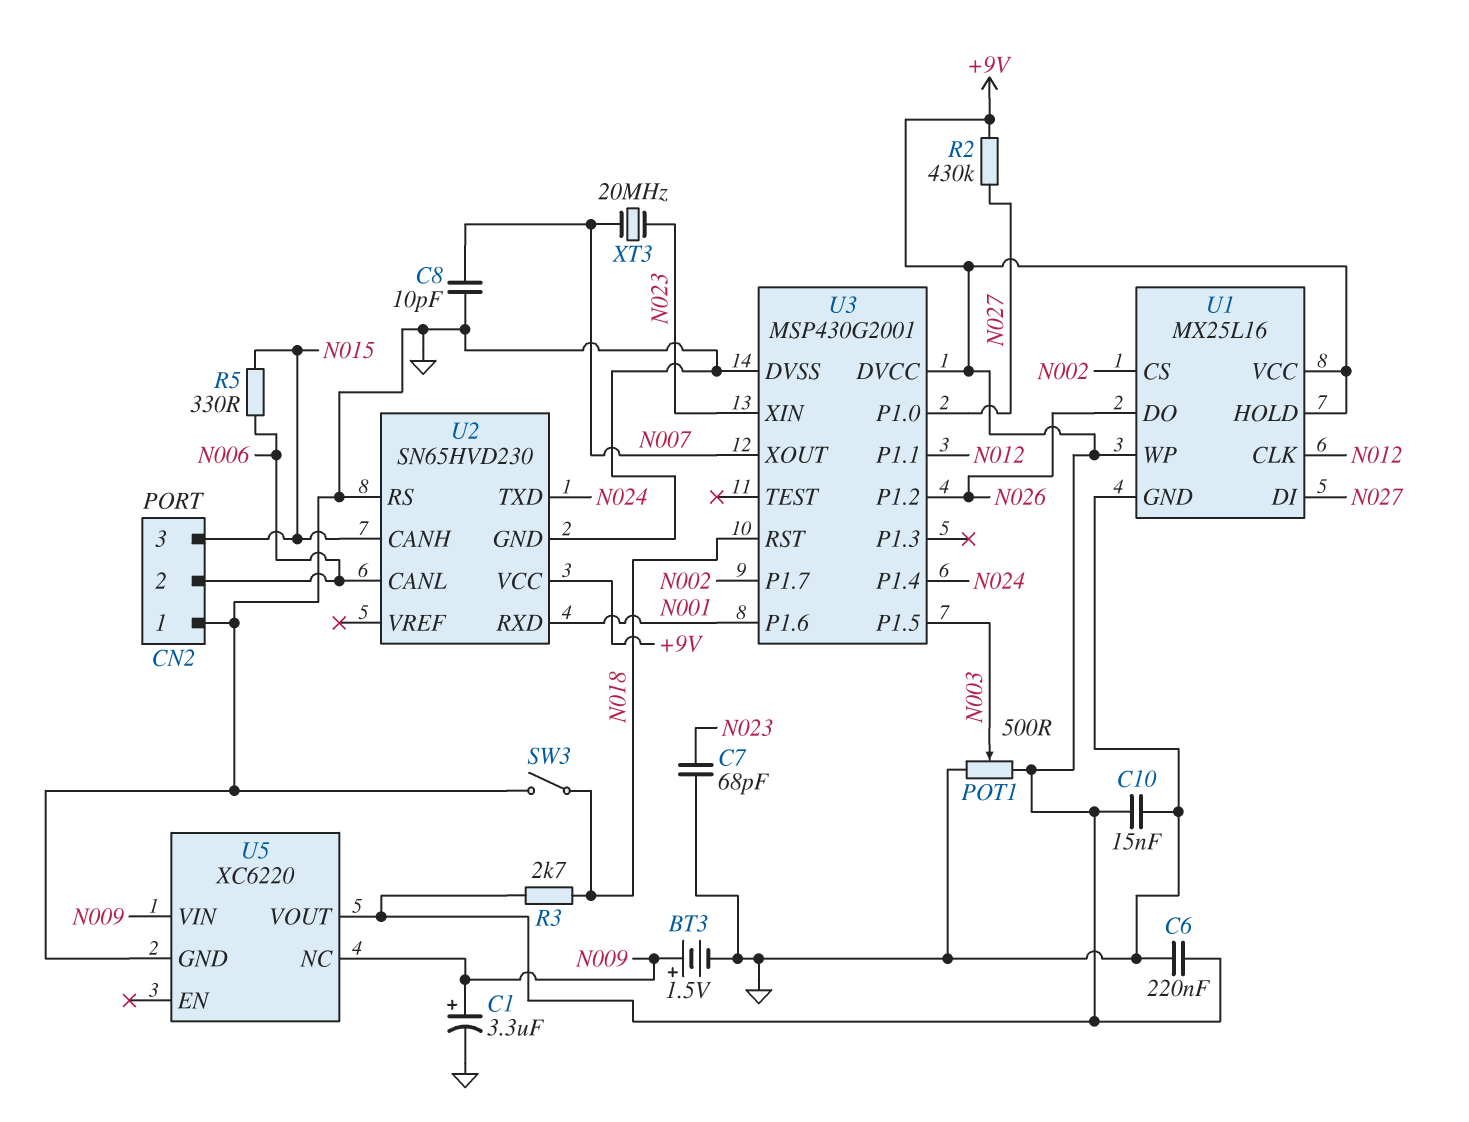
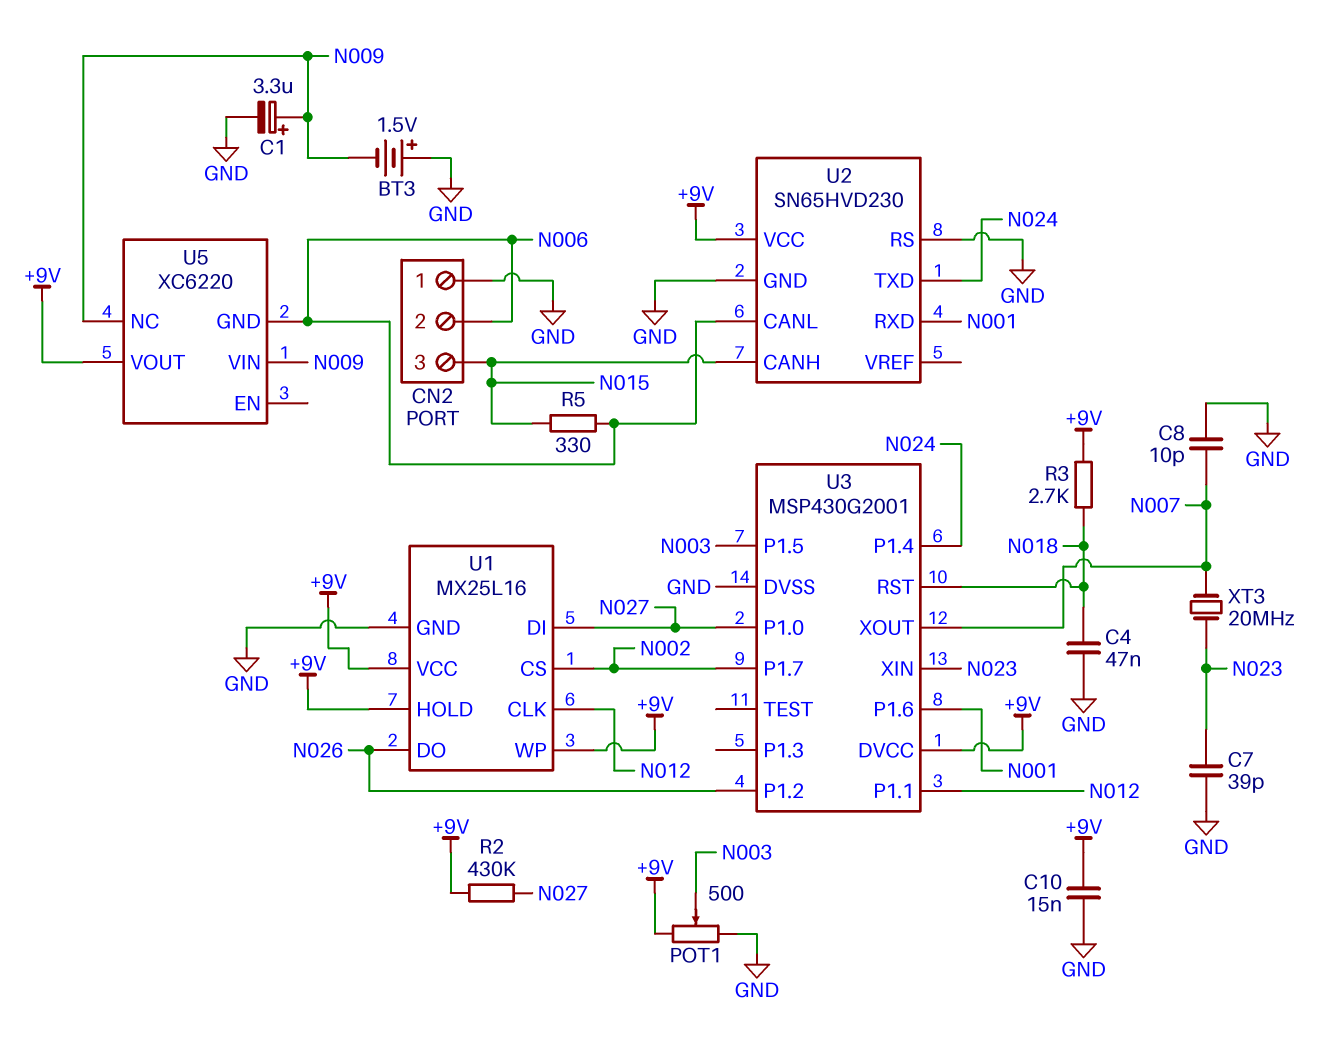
BT3: 1.5V (plus N009, minus GND) -> 1.5V (plus GND, minus N009)
C4: none -> 47nF (GND, N018)
C6: 220nF (+9V, GND) -> none
C7: 68pF (GND, N023) -> 39pF (GND, N023)
SW3: switch (GND, N018) -> none
U5 pin GND: GND -> N006

